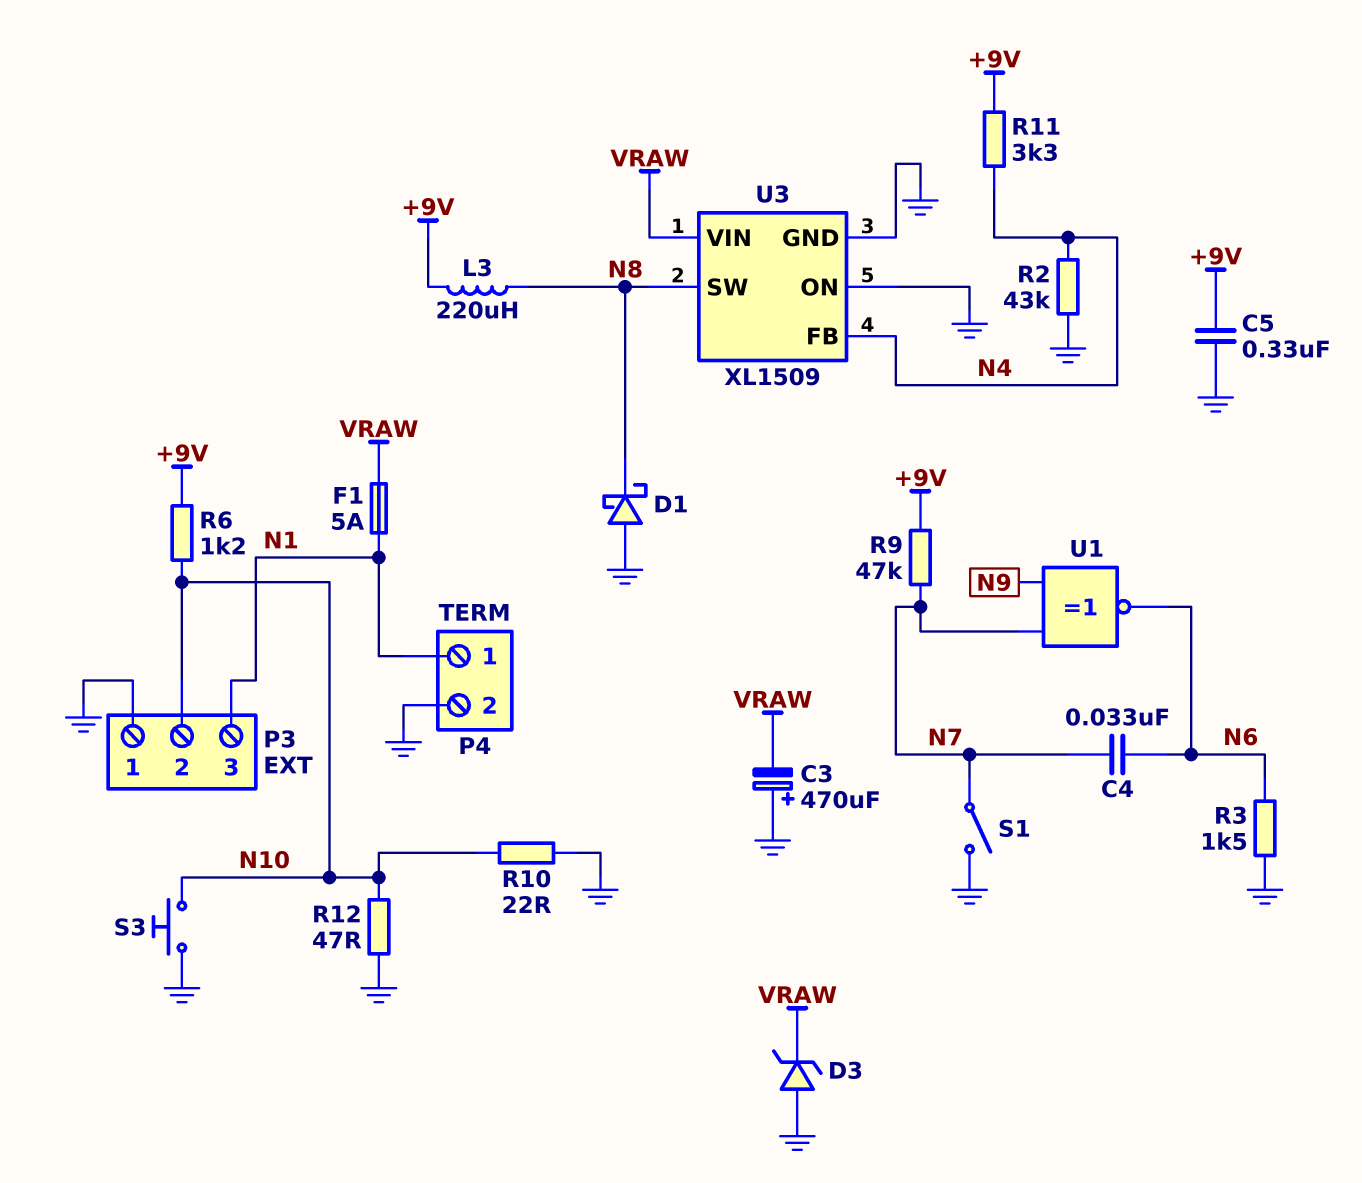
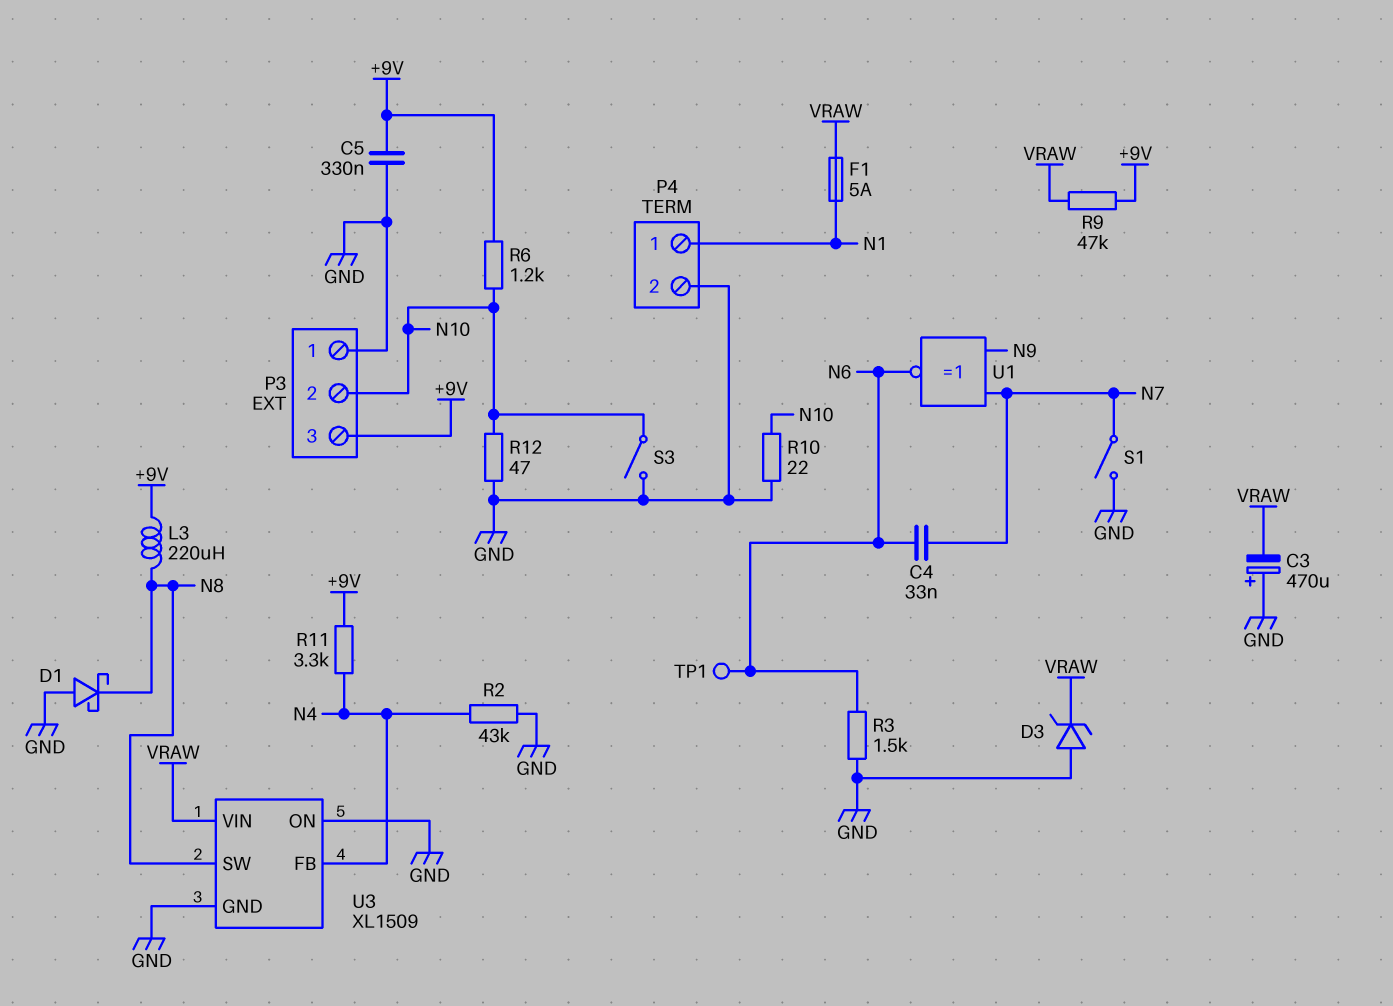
P3 pin 3: N1 -> +9V
R9: 47k (+9V, N7) -> 47k (+9V, VRAW)
S3: button (GND, N10) -> switch (GND, N10)
TP1: none -> test point (N6)

